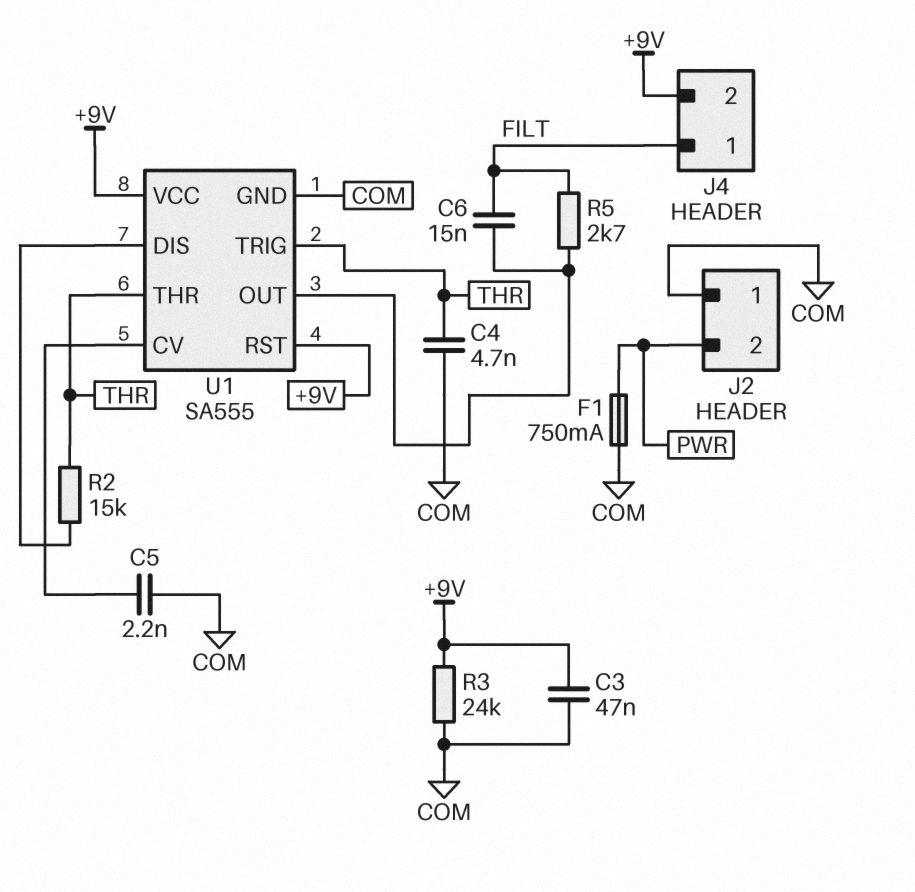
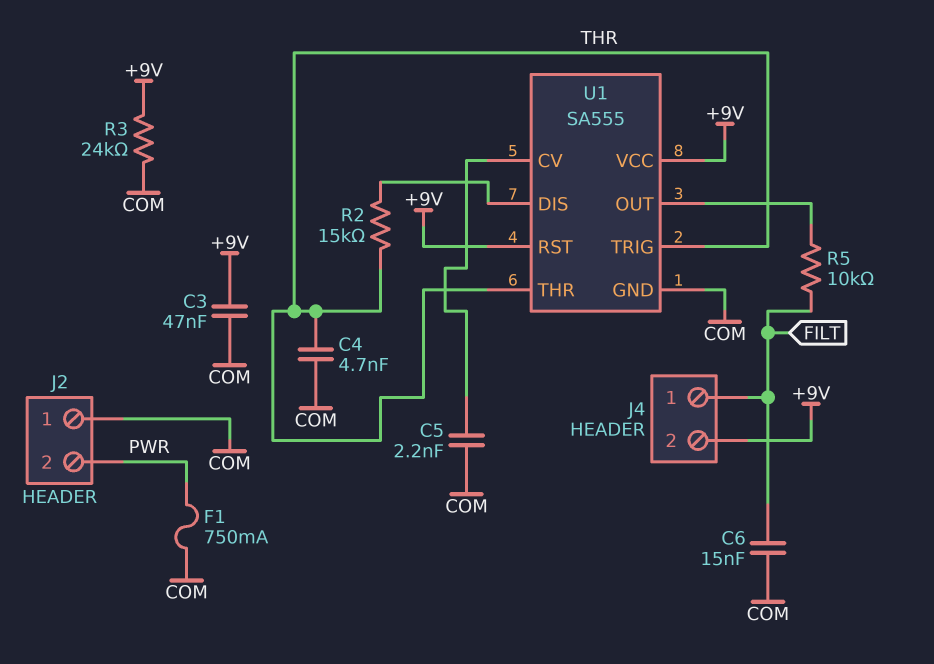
C6: 15nF (FILT, U1/OUT) -> 15nF (COM, FILT)
R5: 2.7k (FILT, U1/OUT) -> 10k (FILT, U1/OUT)

